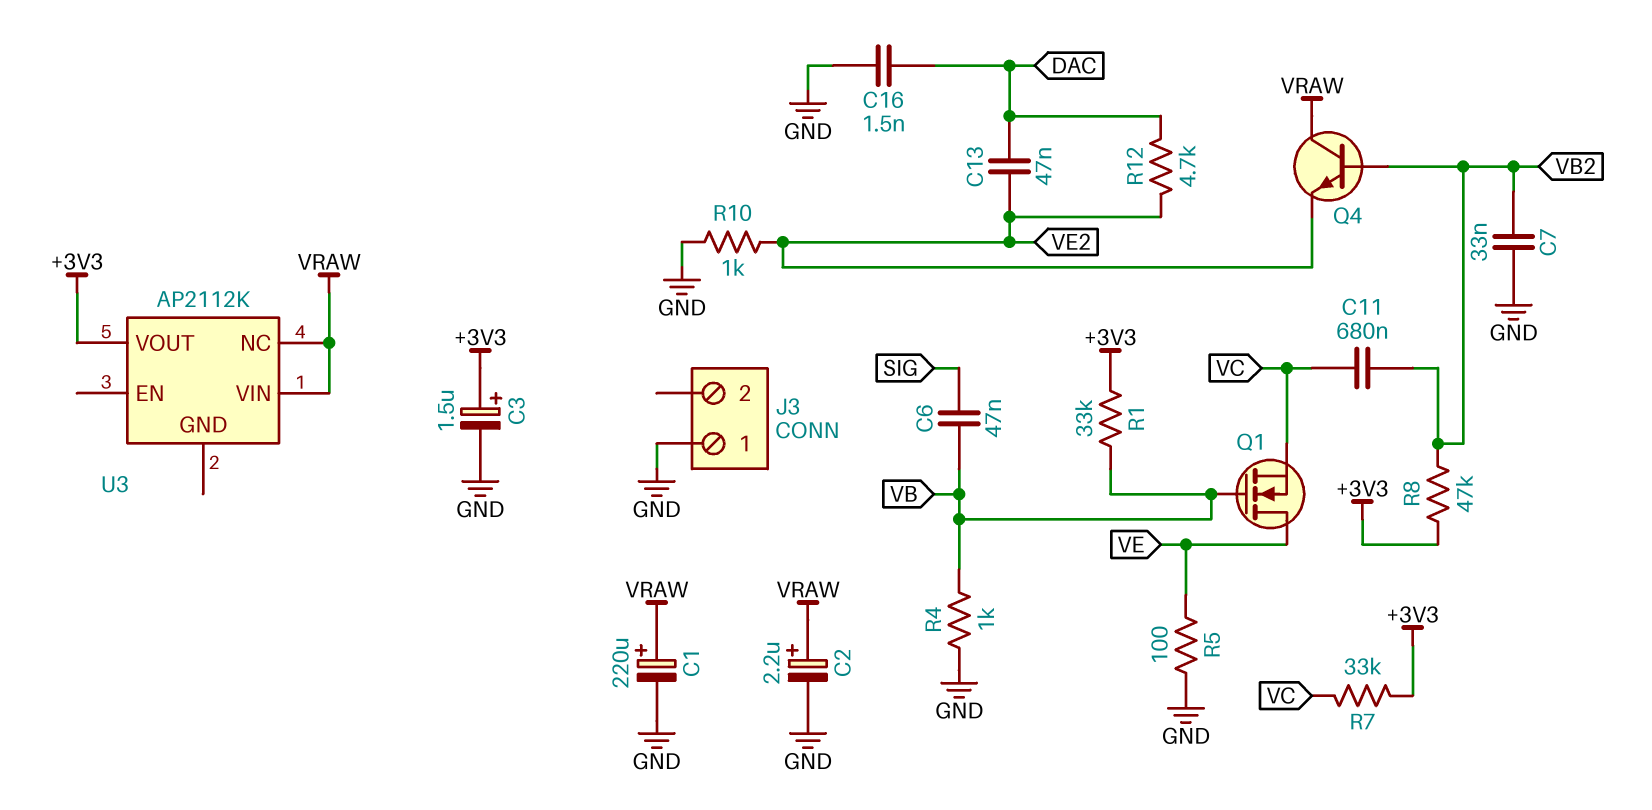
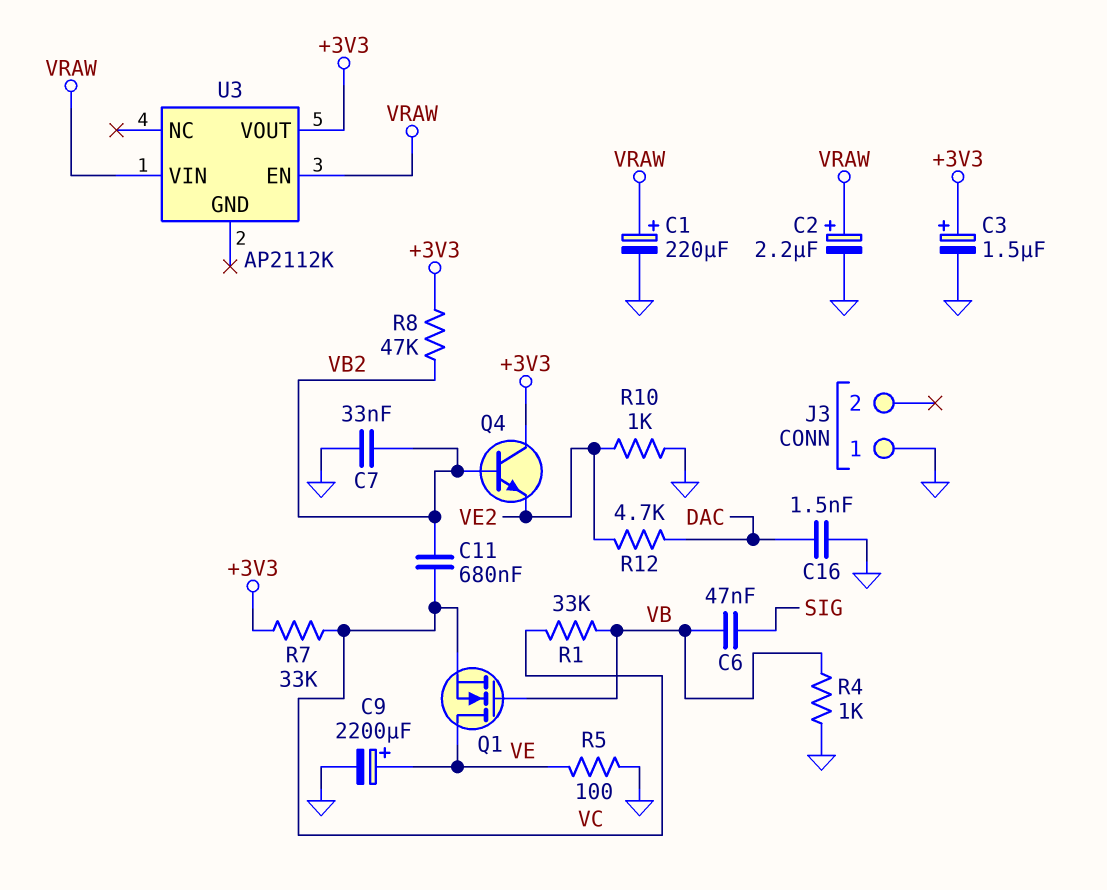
C9: none -> 2200uF (plus VE, minus GND)
C13: 47nF (DAC, VE2) -> none
Q4: NPN (B VB2, C VRAW, E VE2) -> NPN (B VB2, C +3V3, E VE2)
R1: 33k (+3V3, VB) -> 33k (VB, VC)
U3 pin EN: none -> VRAW
U3 pin NC: VRAW -> none

